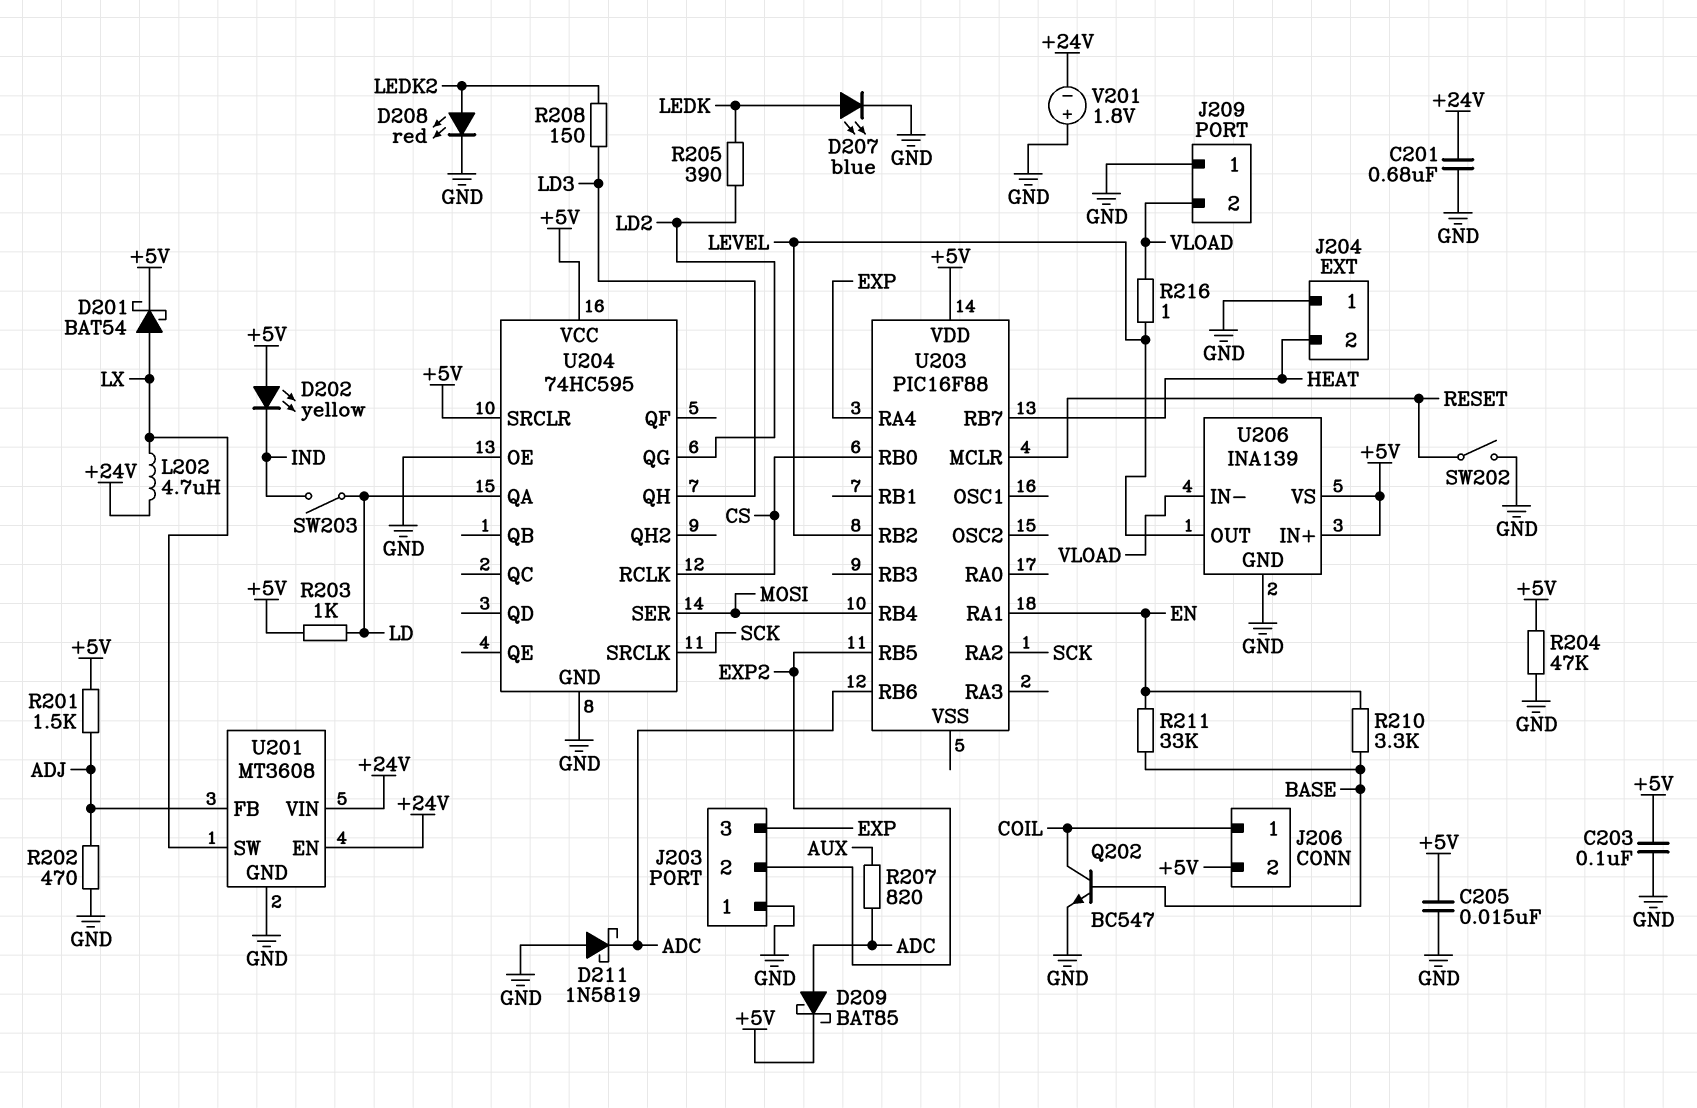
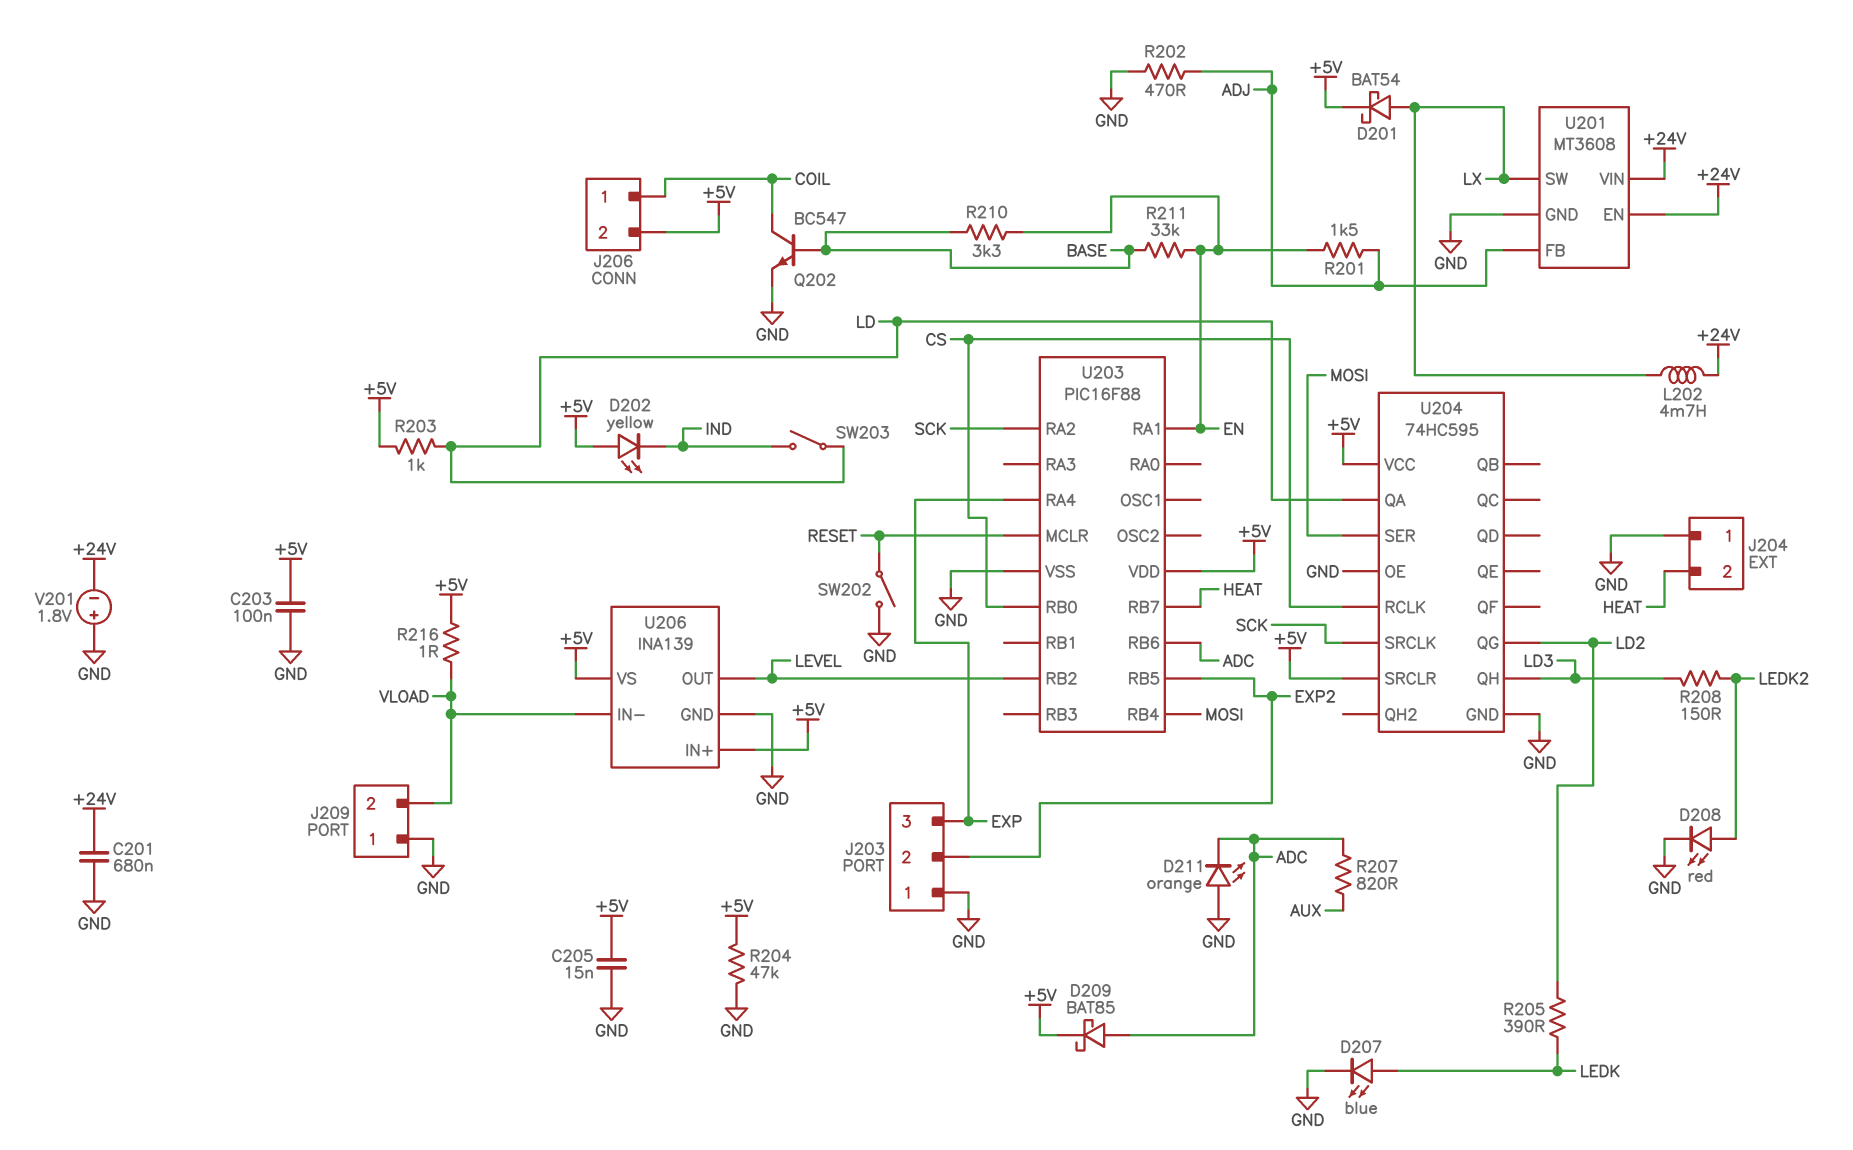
D211: schottky 1N5819 (A GND, K ADC) -> LED orange (A GND, K ADC)
L202: 4.7uH (+24V, LX) -> 4.7mH (+24V, LX)
R201: 1.5k (+5V, ADJ) -> 1.5k (ADJ, EN)
R216: 1 (LEVEL, VLOAD) -> 1 (+5V, VLOAD)
U203 pin VSS: none -> GND

